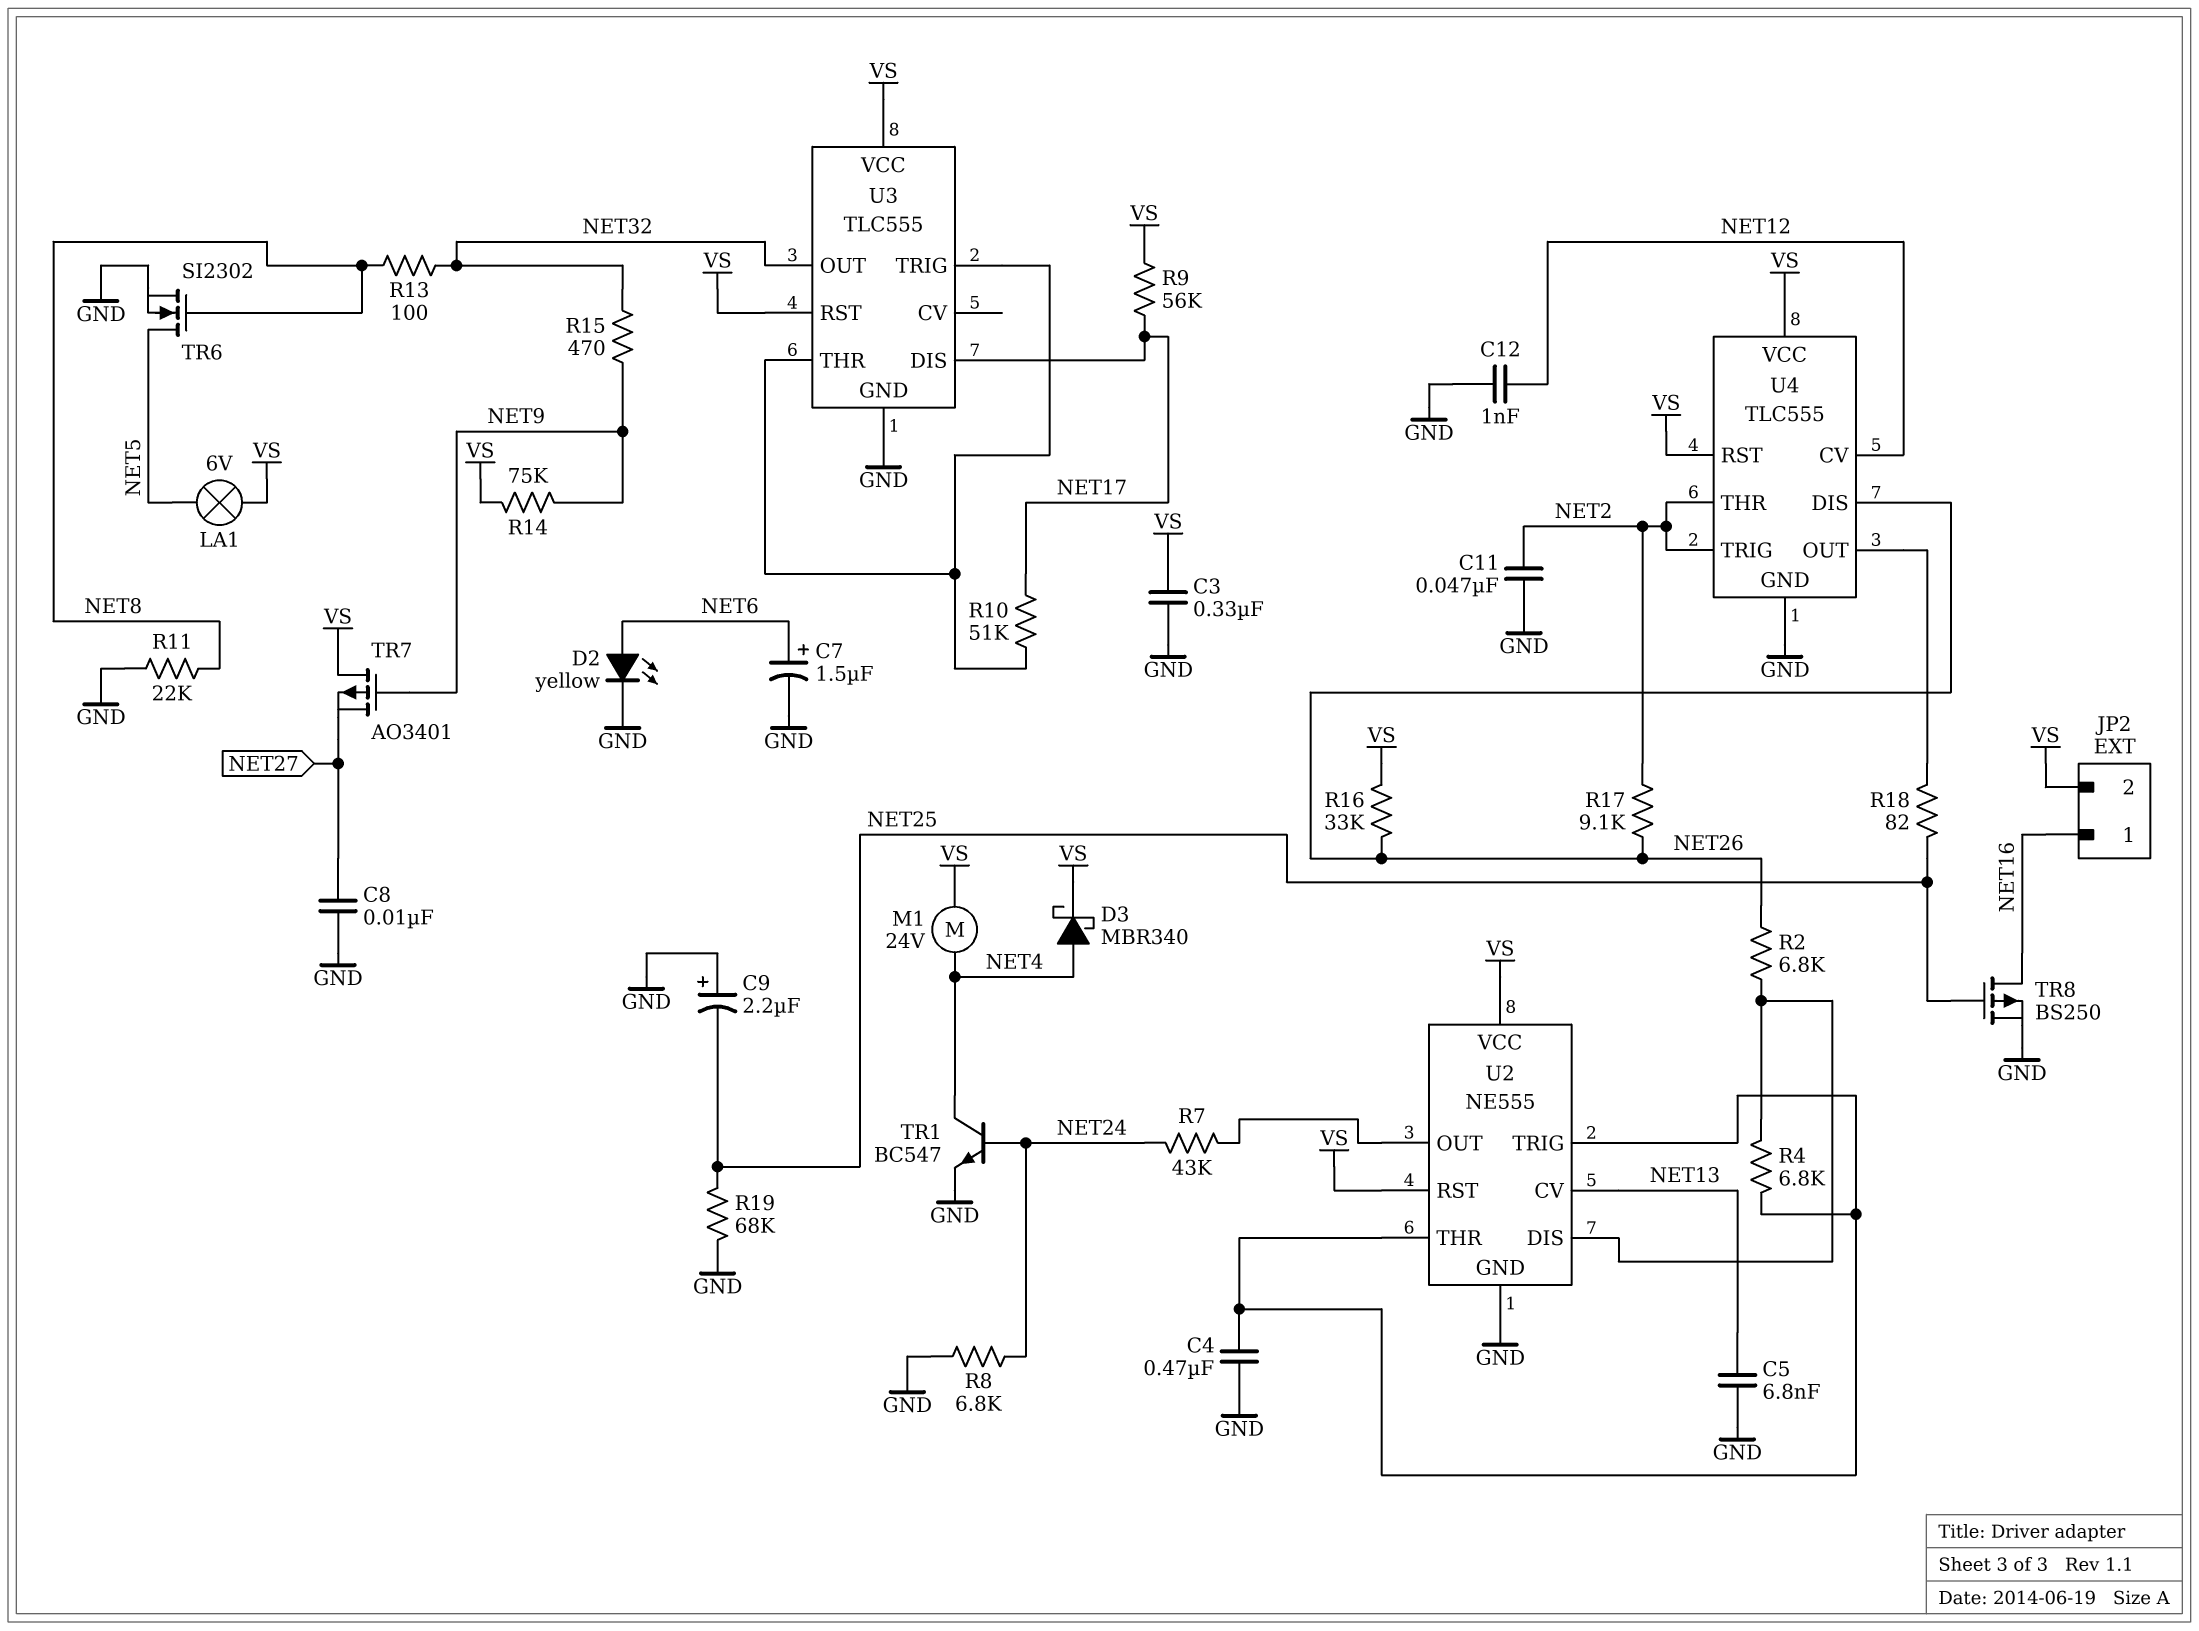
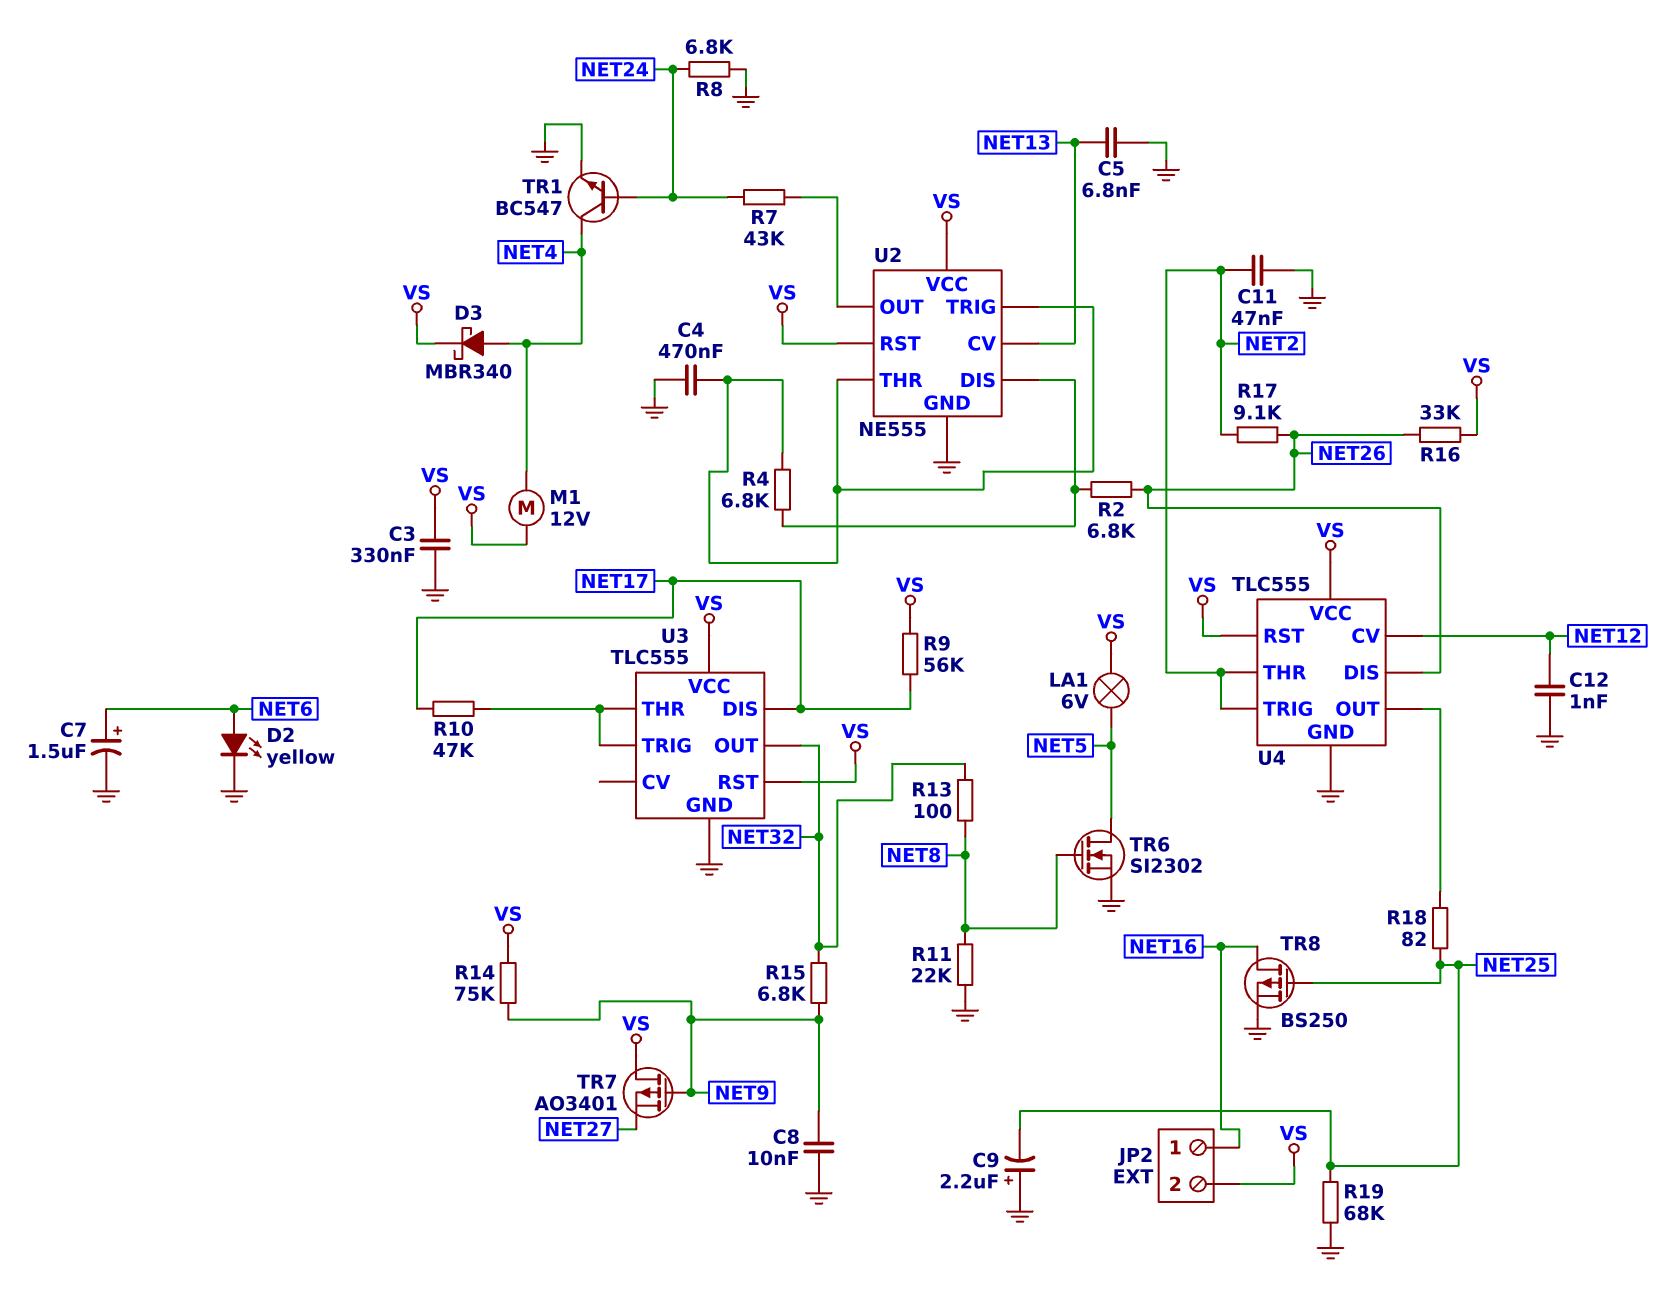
C8: 10nF (GND, NET27) -> 10nF (GND, NET9)
M1: motor 24V (NET4, VS) -> motor 12V (NET4, VS)
R10: 51k (NET17, U3/THR) -> 47k (NET17, U3/THR)
R15: 470 (NET9, NET32) -> 6.8k (NET9, NET32)

